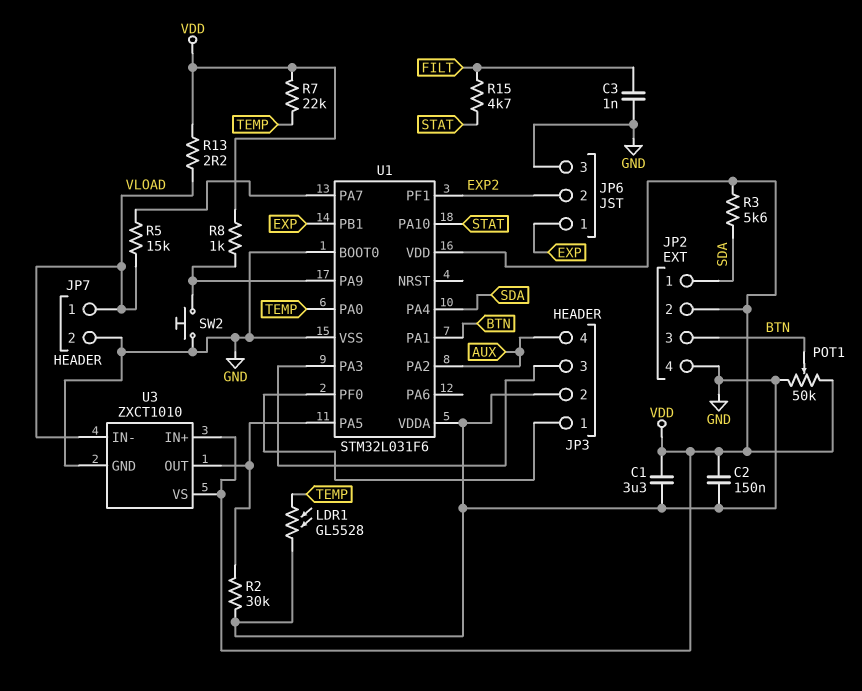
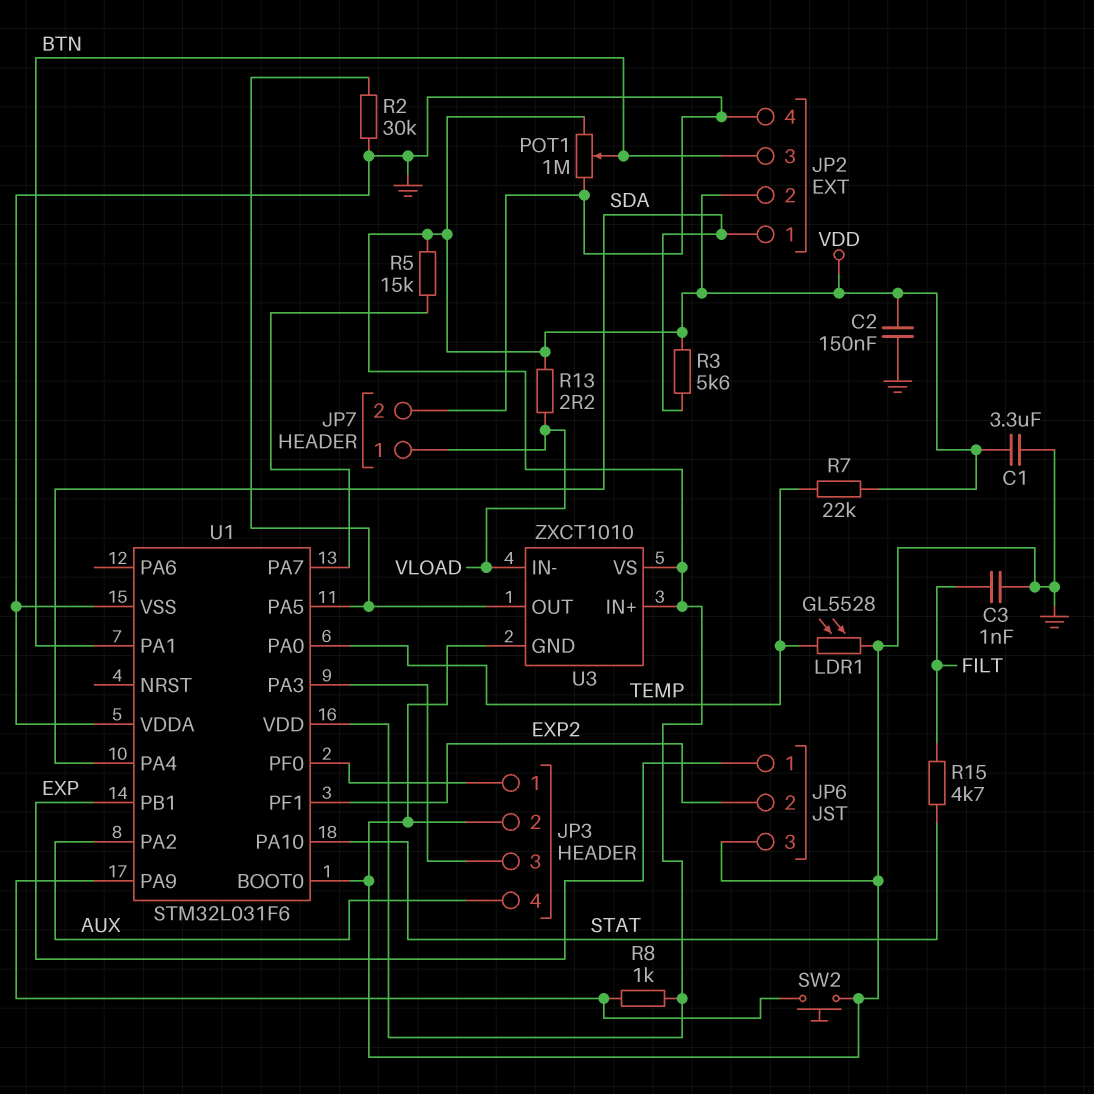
POT1: 50k (GND, VDD, wiper BTN) -> 1M (GND, VDD, wiper BTN)
R5: 15k (U1/PA7, VLOAD) -> 15k (U1/PA7, VDD)

